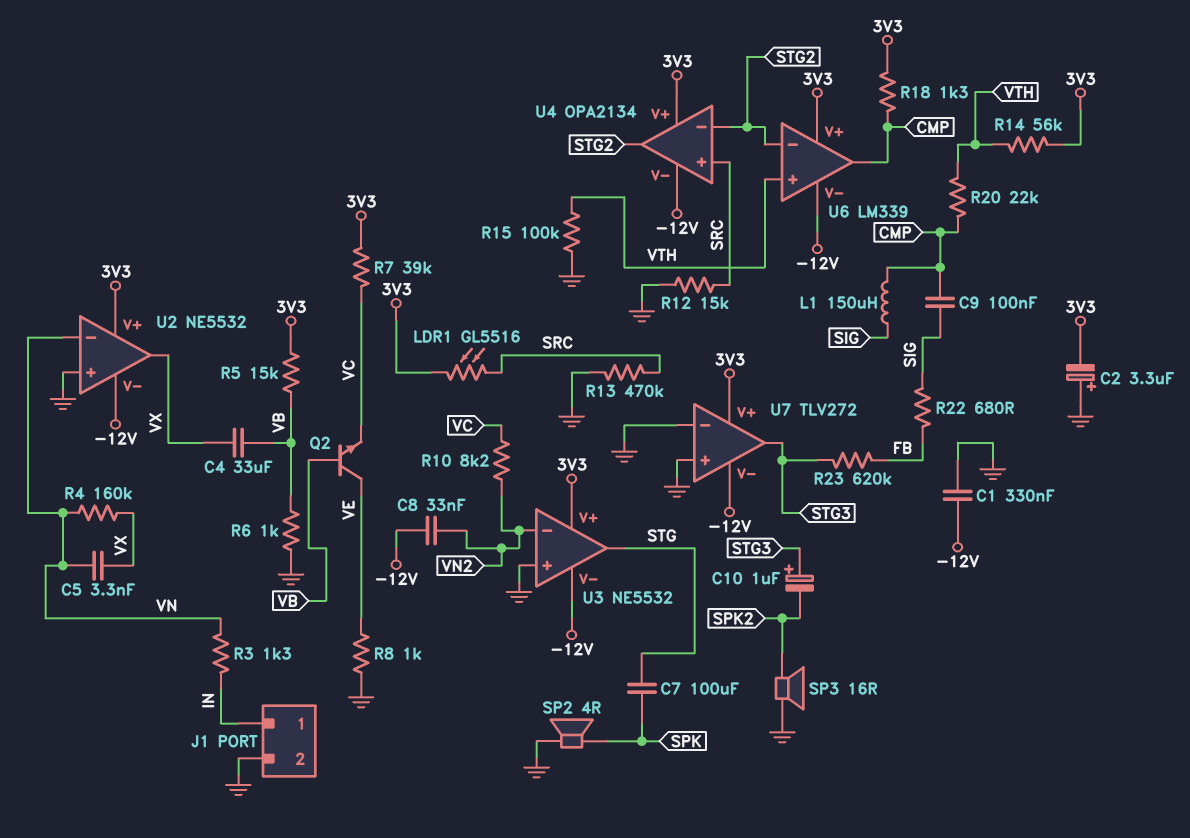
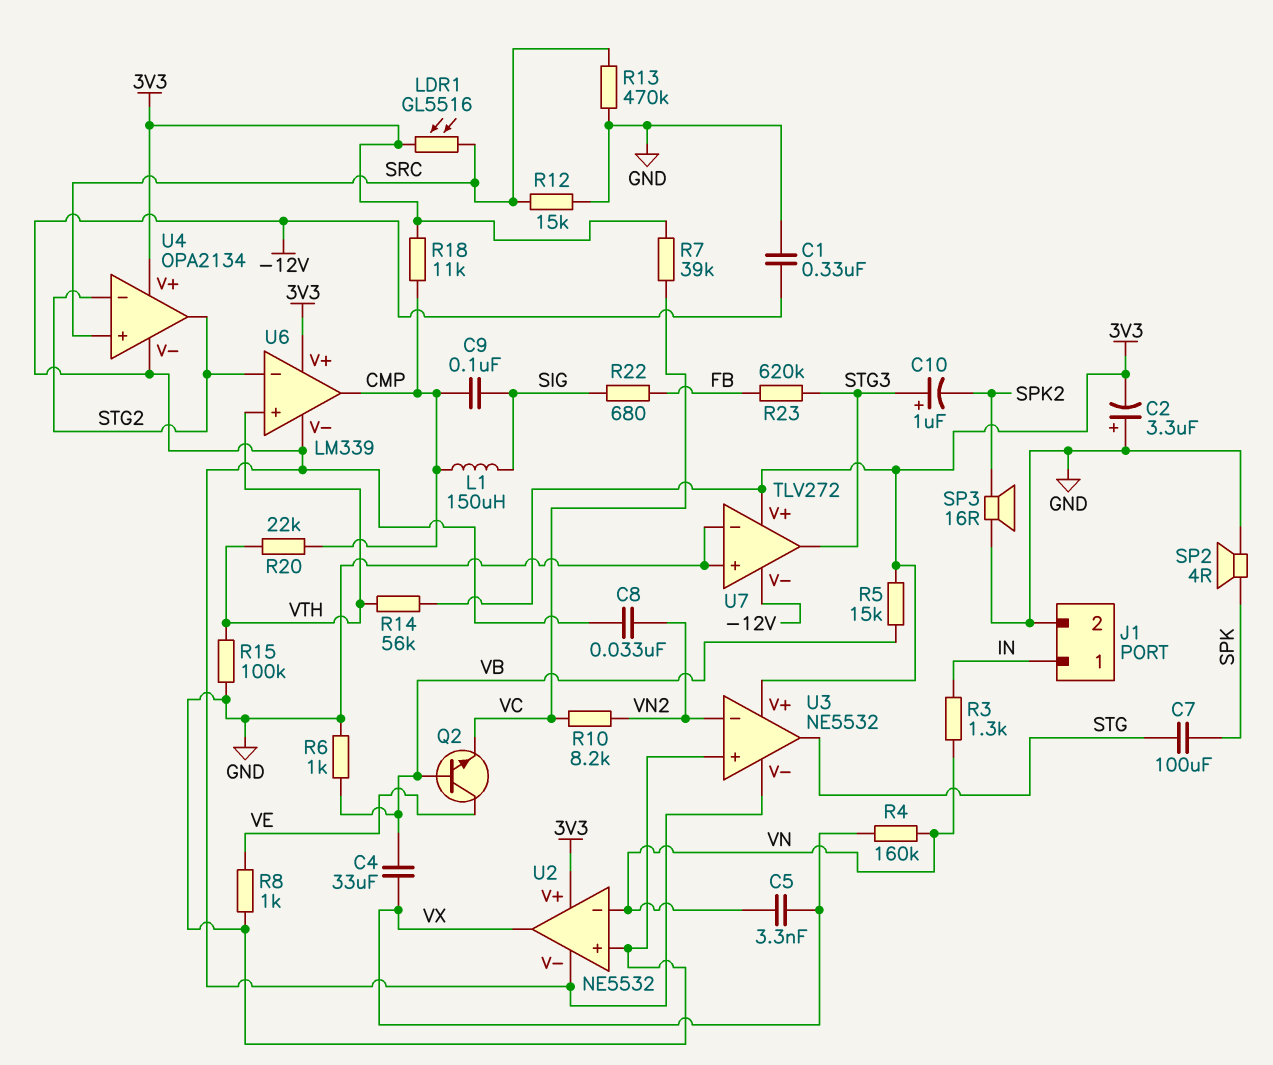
R18: 1.3k (3V3, CMP) -> 11k (3V3, CMP)

